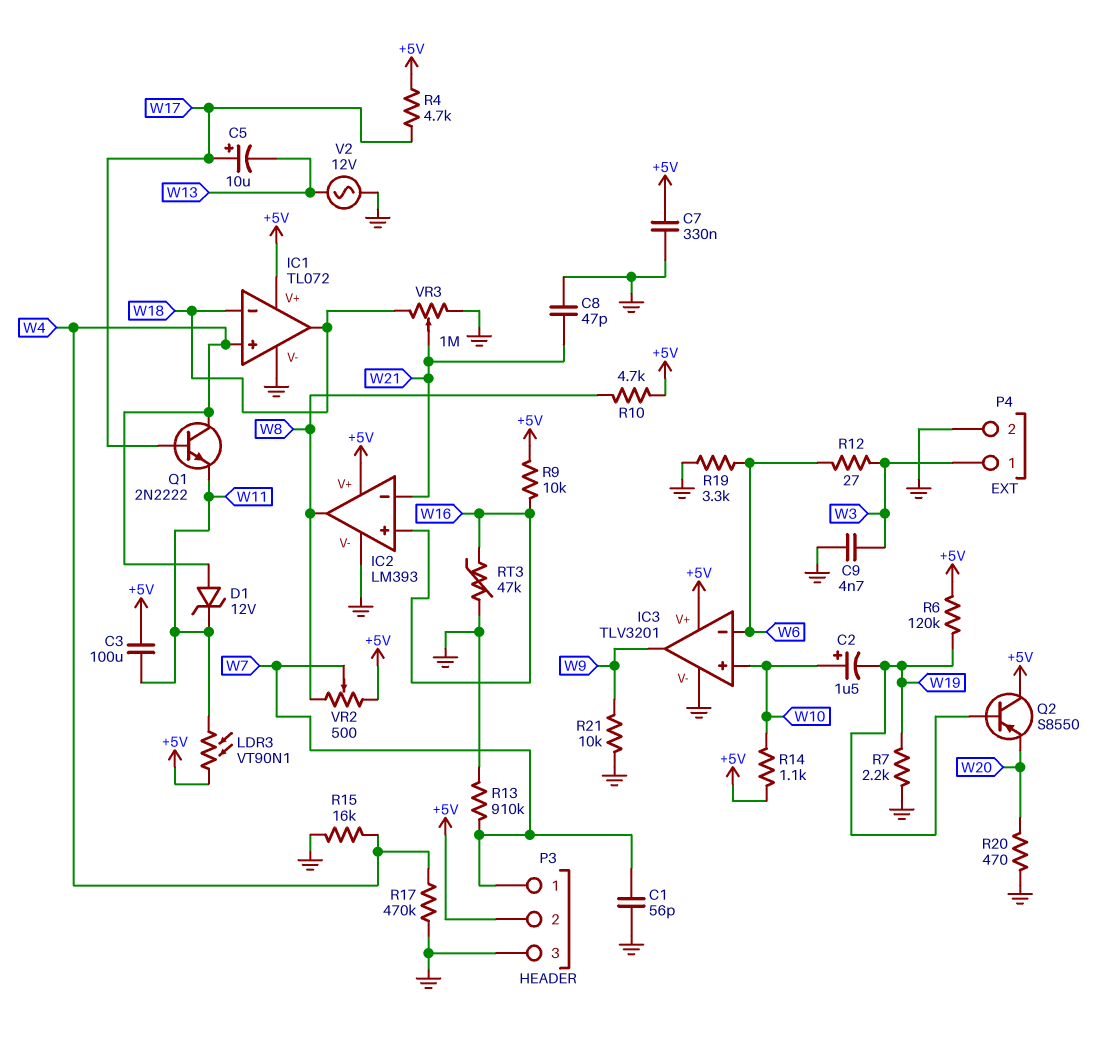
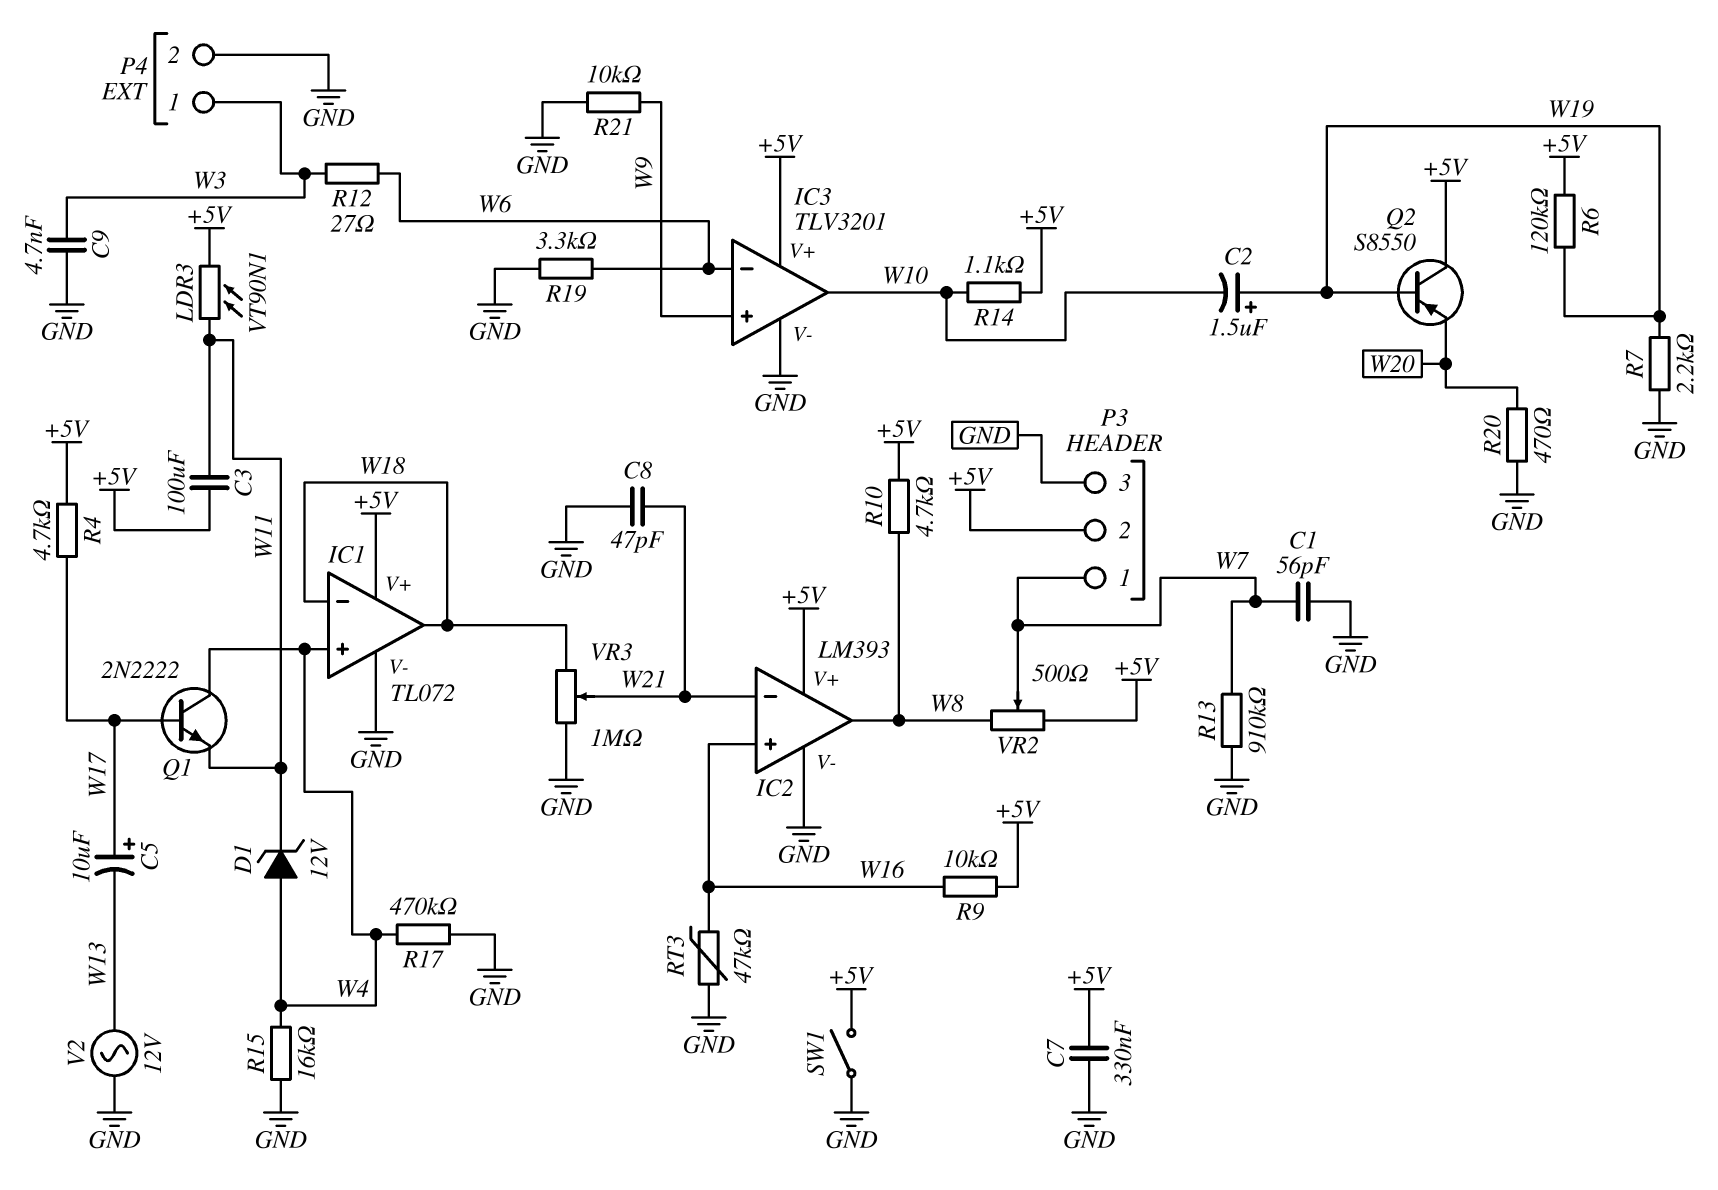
C2: 1.5uF (plus W10, minus W19) -> 1.5uF (plus W19, minus W10)
IC3 pin in+: W10 -> W9
IC3 pin out: W9 -> W10
SW1: none -> switch (+5V, GND)

